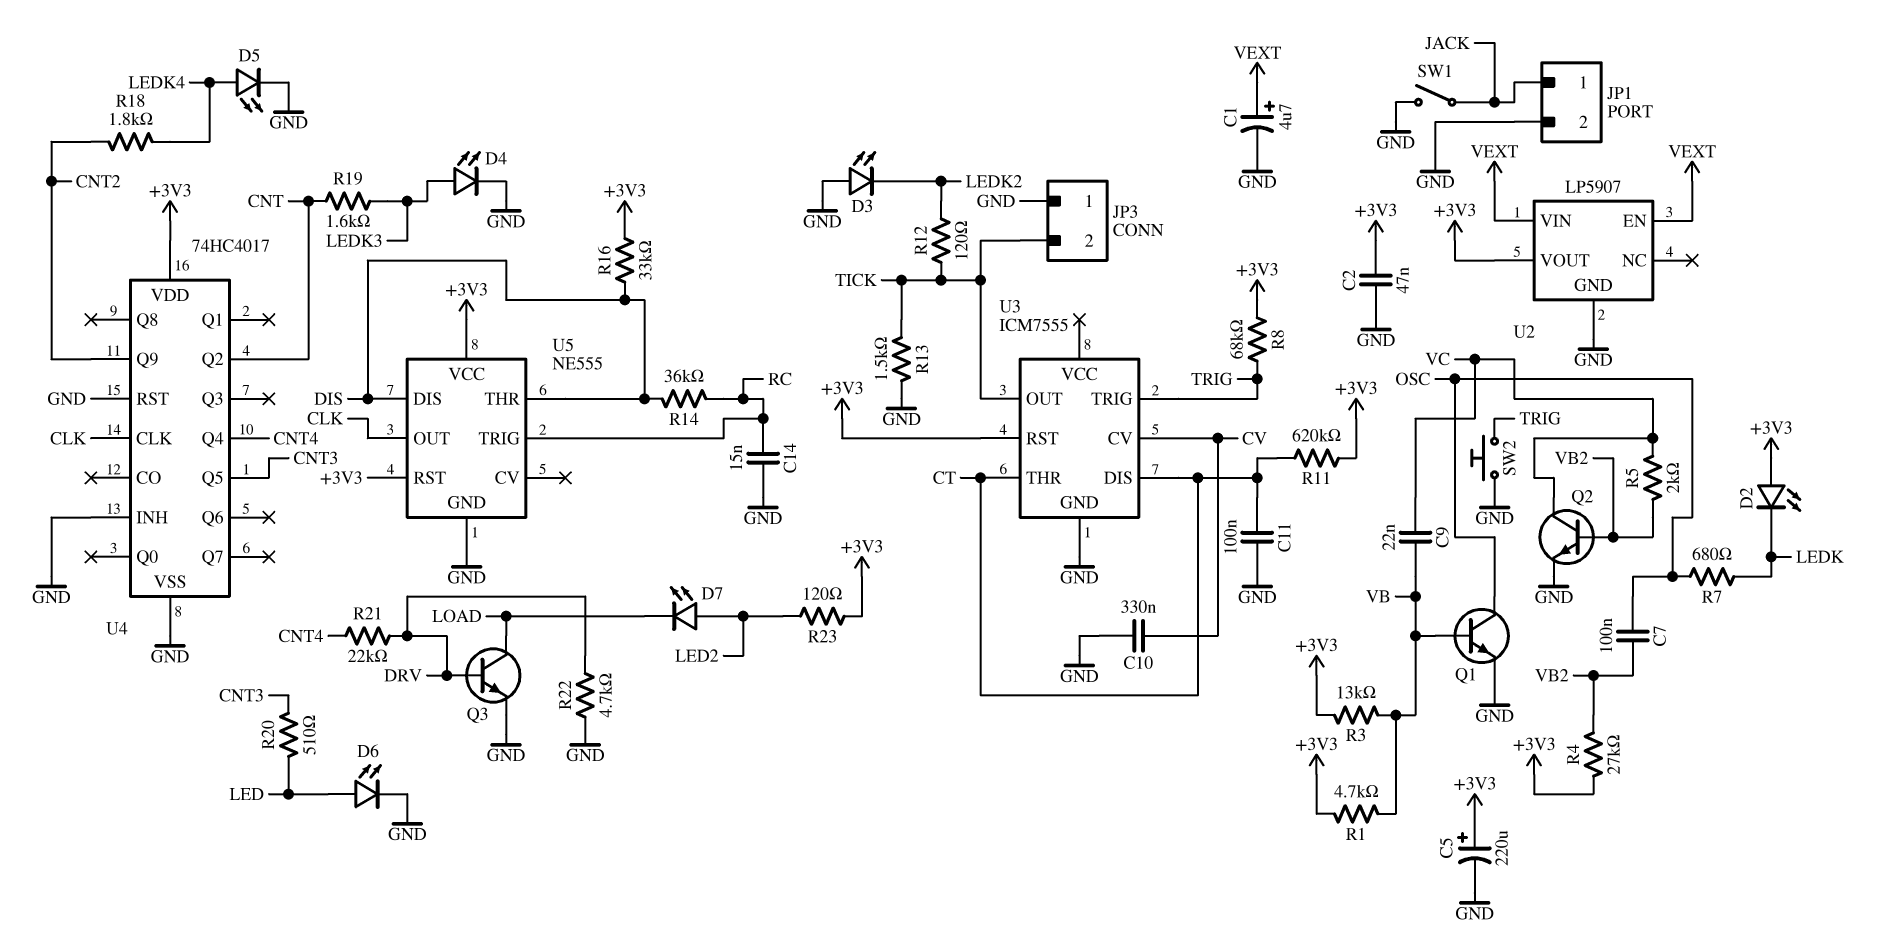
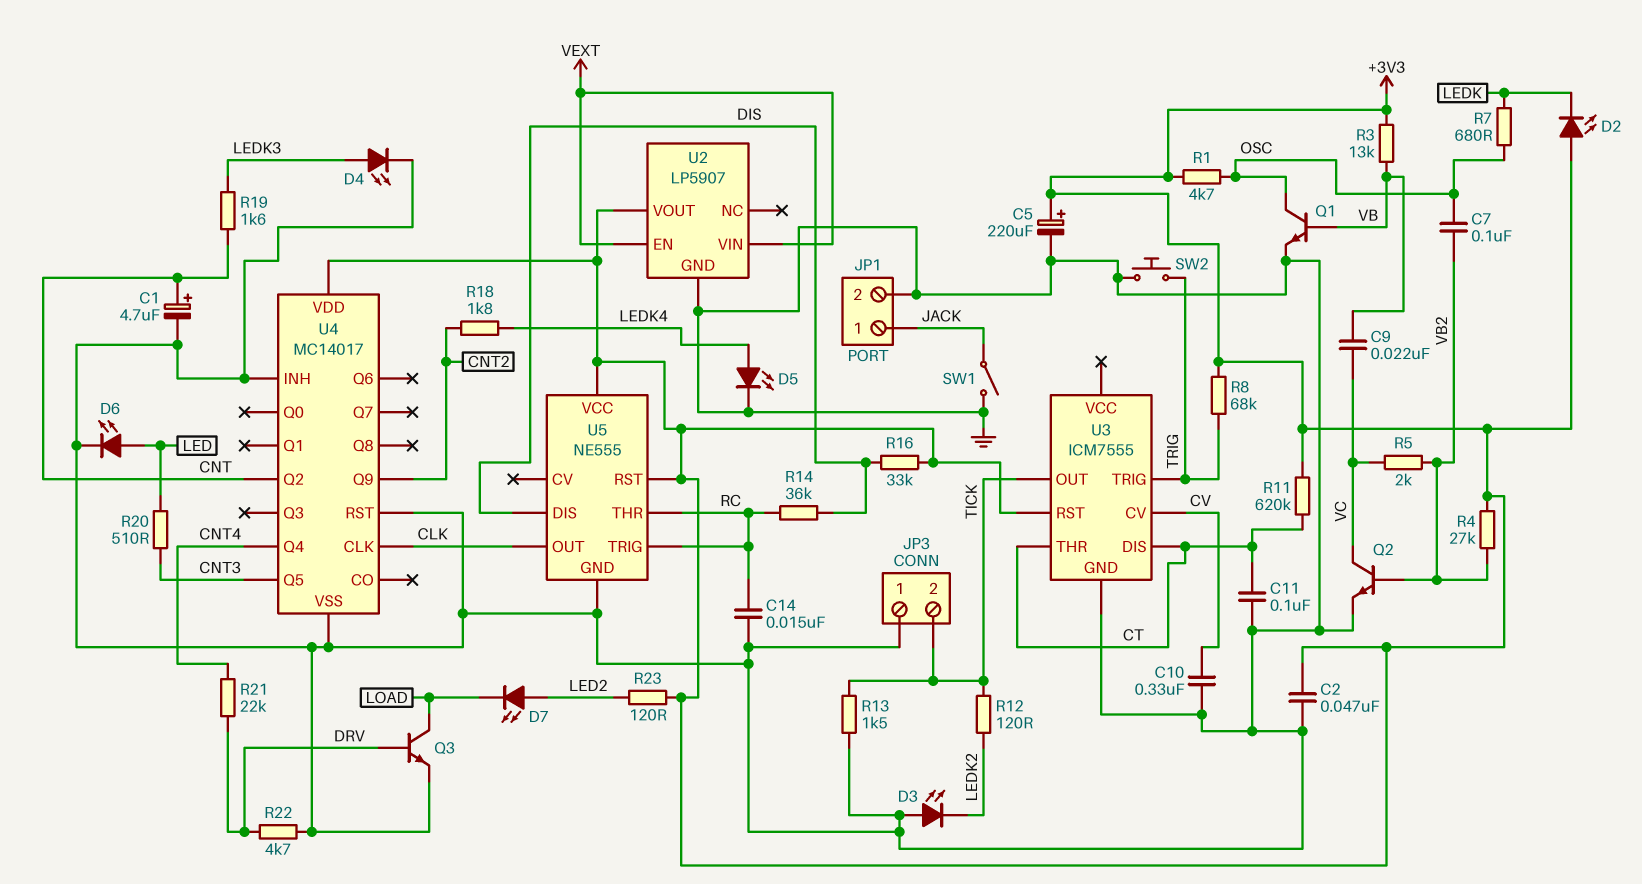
C1: 4.7uF (plus VEXT, minus GND) -> 4.7uF (plus CNT, minus GND)
R1: 4.7k (+3V3, VB) -> 4.7k (+3V3, OSC)
U4: 74HC4017 -> MC14017
U5 pin THR: DIS -> RC

